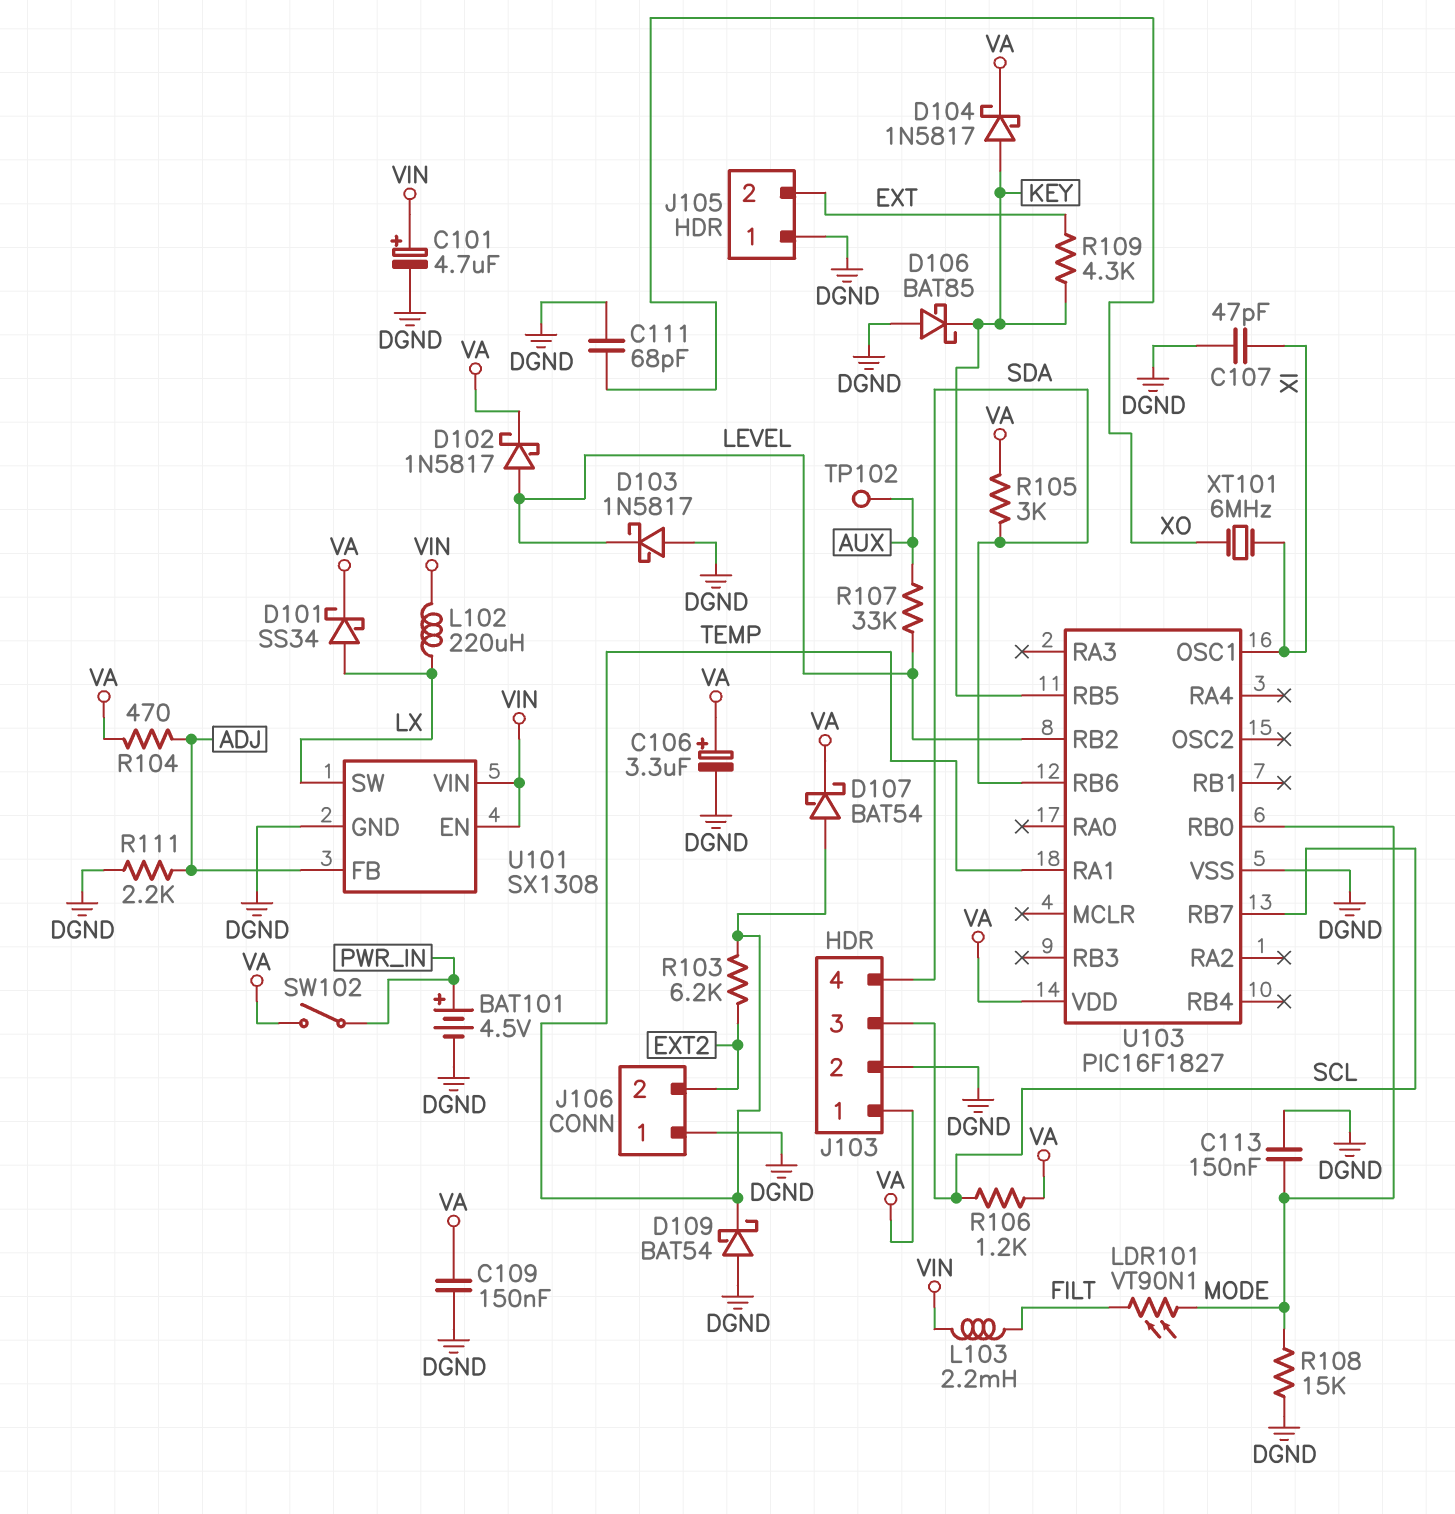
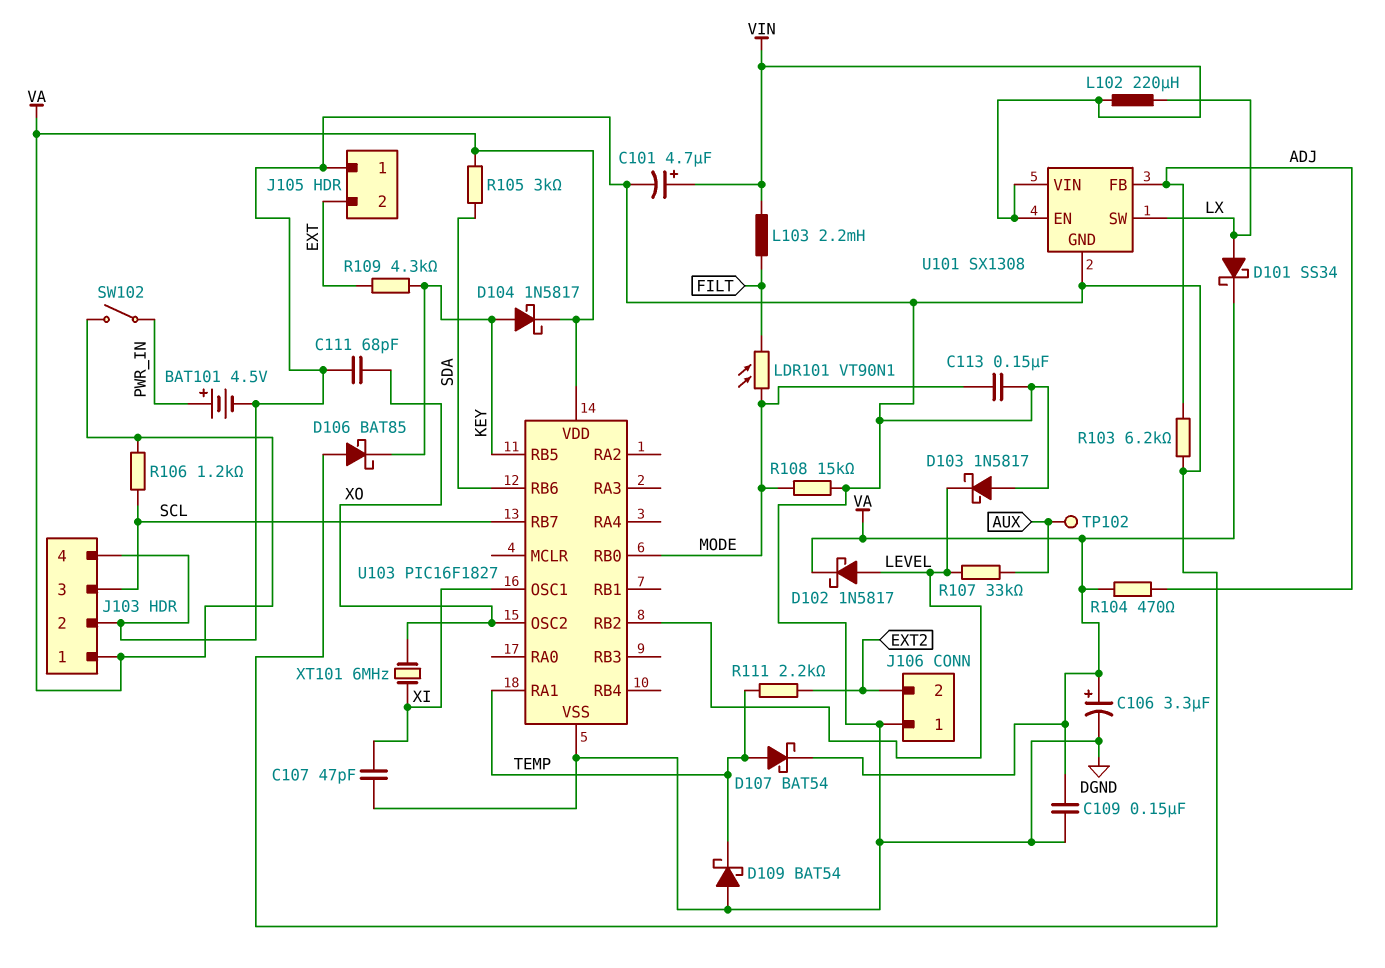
J103 pin 4: SDA -> DGND
R103: 6.2k (EXT2, TEMP) -> 6.2k (ADJ, DGND)
R111: 2.2k (ADJ, DGND) -> 2.2k (EXT2, TEMP)
U103 pin OSC2: none -> XO

